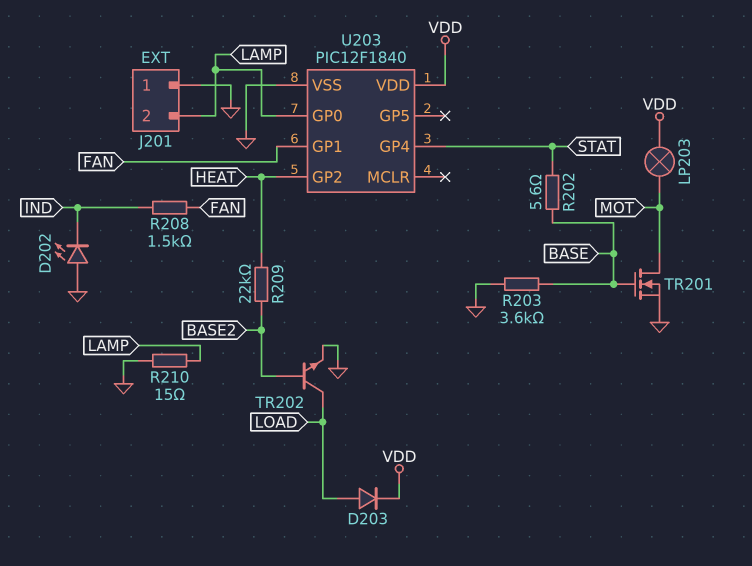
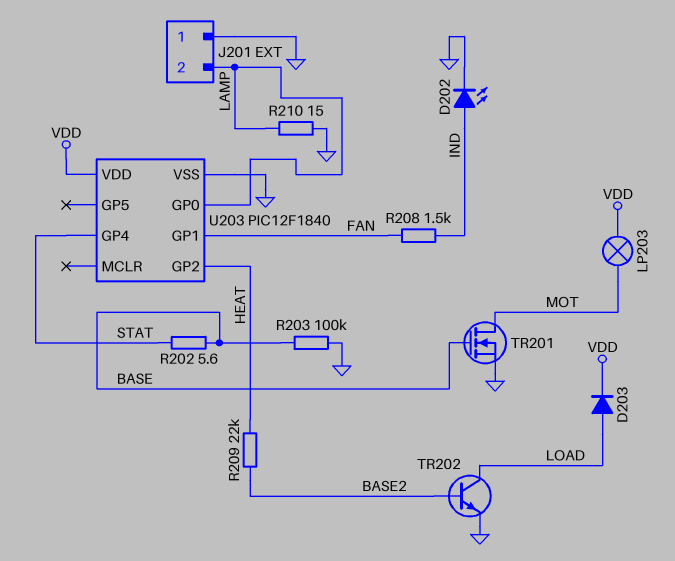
D202: LED (A GND, K IND) -> LED (A IND, K GND)
R203: 3.6k (BASE, GND) -> 100k (BASE, GND)

